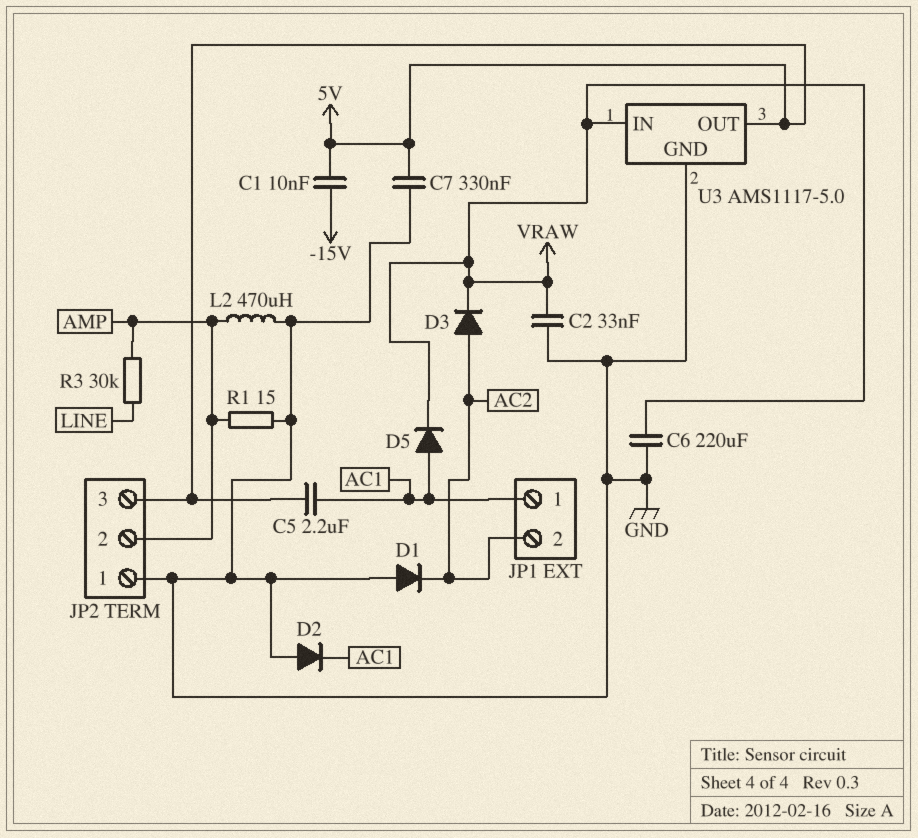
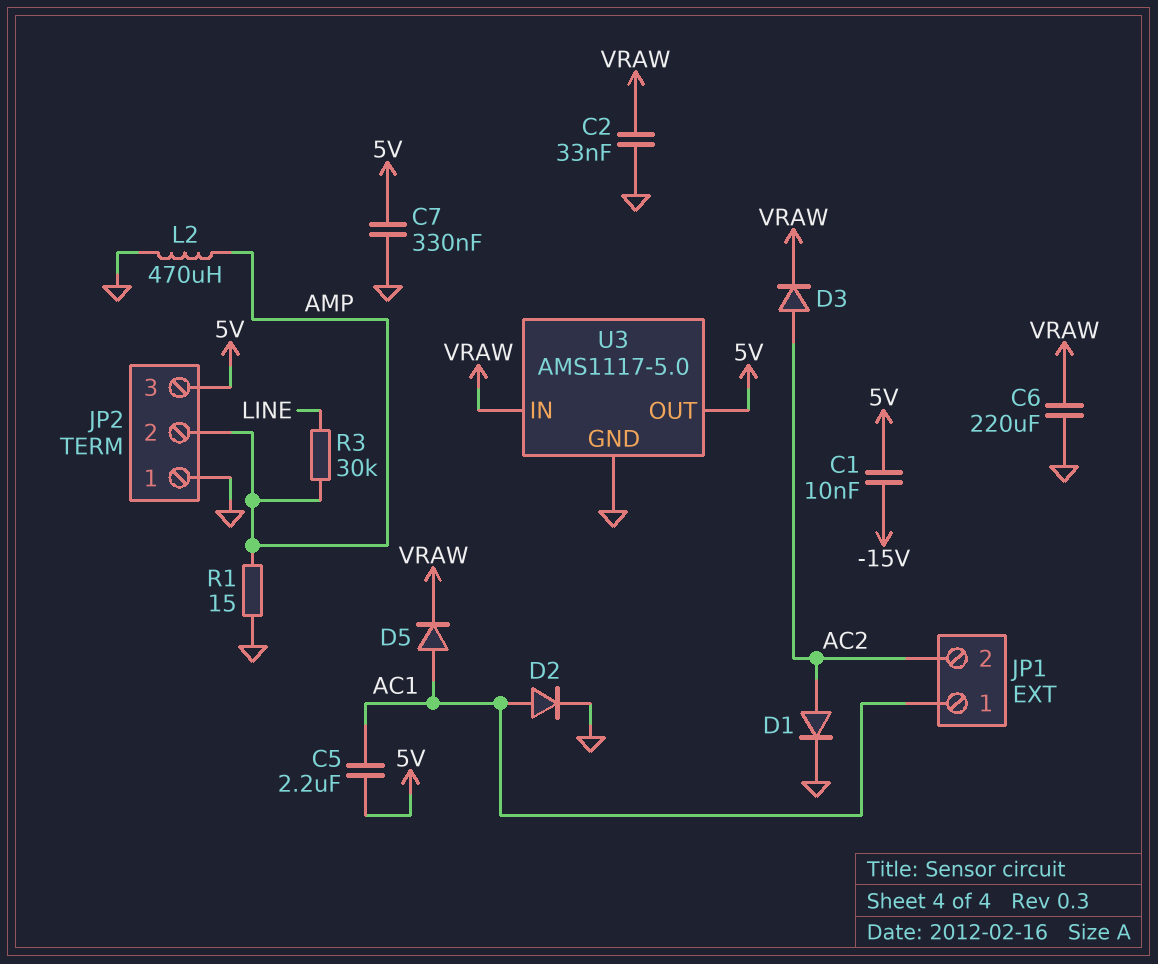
D1: diode (A GND, K AC2) -> diode (A AC2, K GND)
D2: diode (A GND, K AC1) -> diode (A AC1, K GND)

